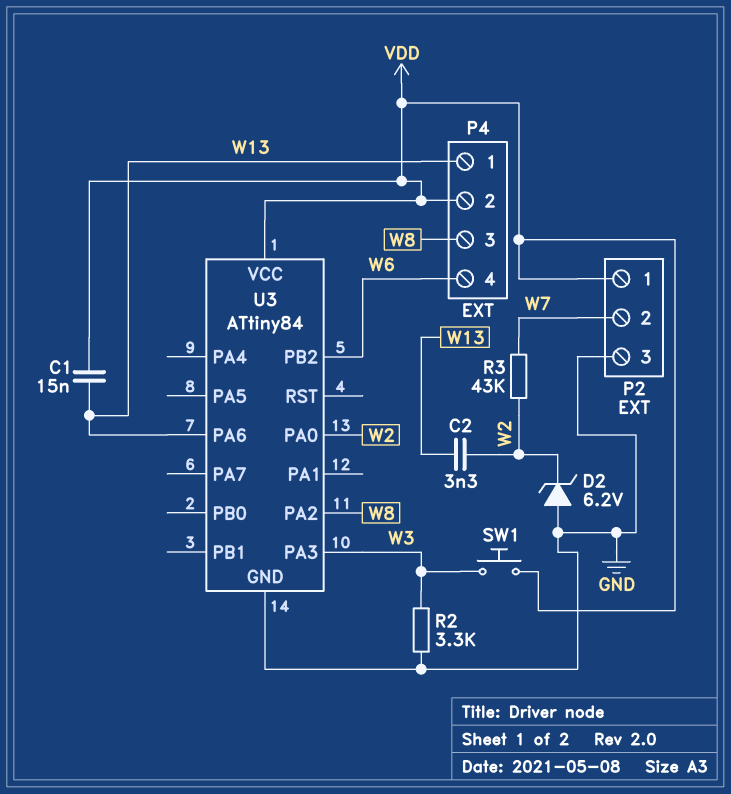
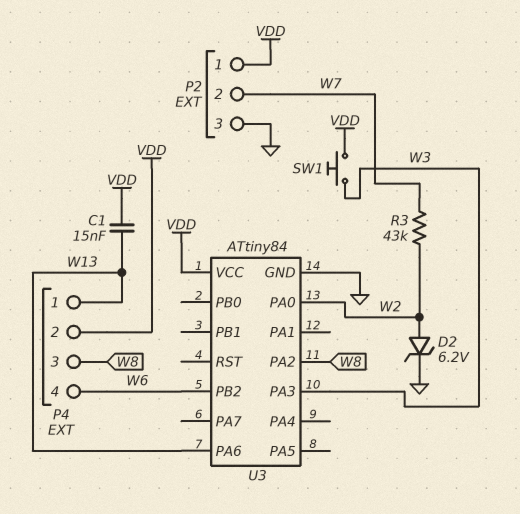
C2: 3.3nF (W2, W13) -> none
D2: zener 6.2V (A GND, K W2) -> zener 6.2V (A W2, K GND)
R2: 3.3k (GND, W3) -> none

